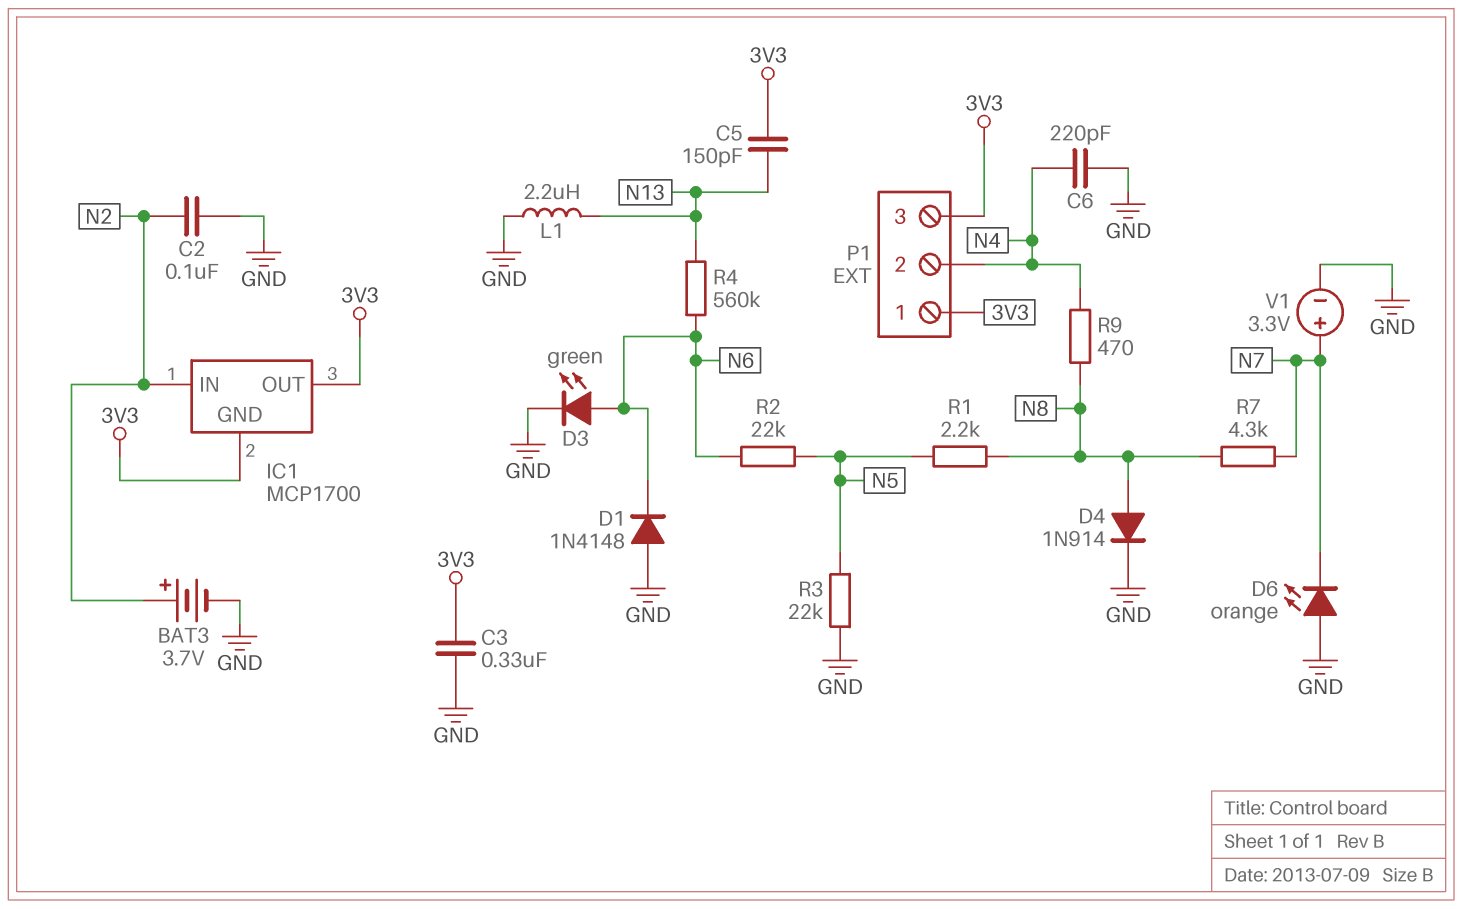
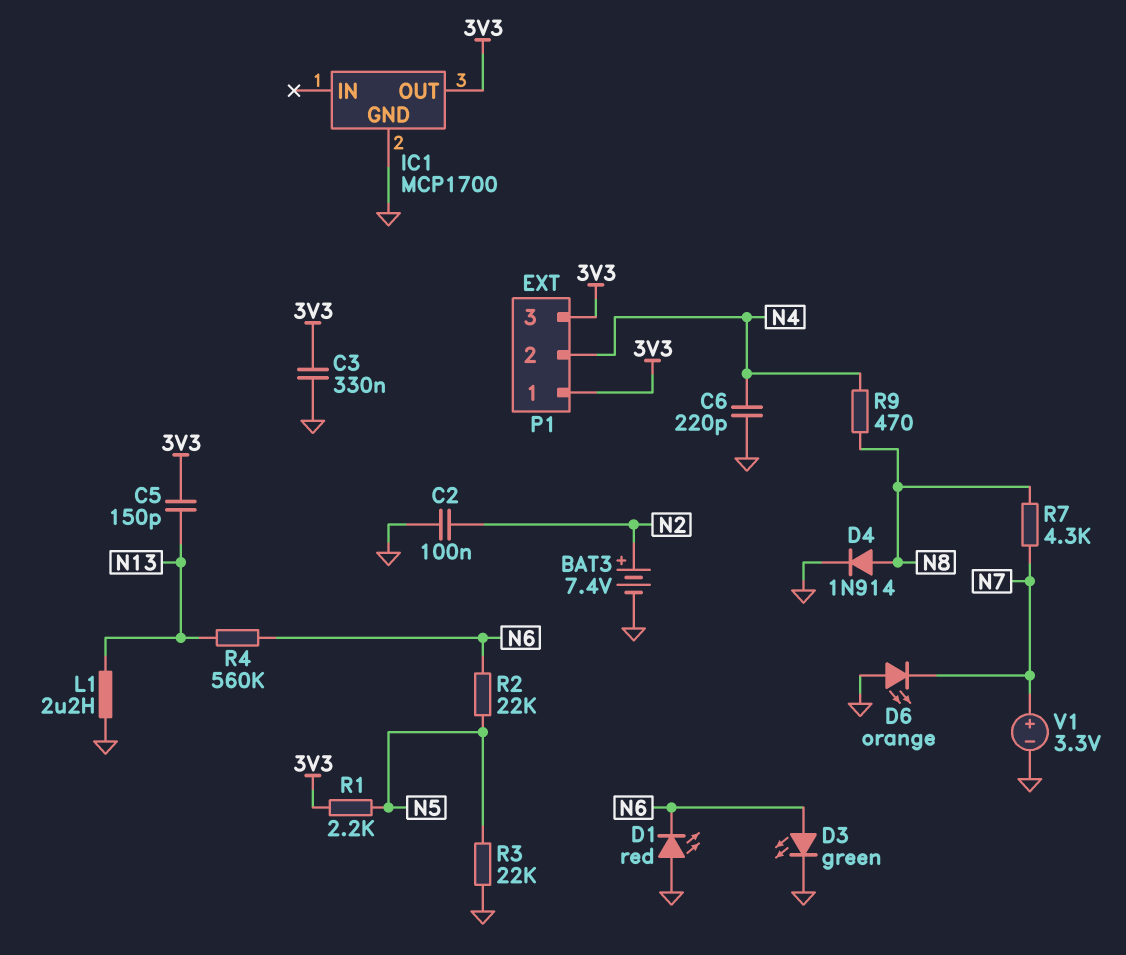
BAT3: 3.7V (plus N2, minus GND) -> 7.4V (plus N2, minus GND)
D1: diode 1N4148 (A GND, K N6) -> LED red (A GND, K N6)
IC1 pin GND: 3V3 -> GND
IC1 pin IN: N2 -> none
R1: 2.2k (N5, N8) -> 2.2k (3V3, N5)

